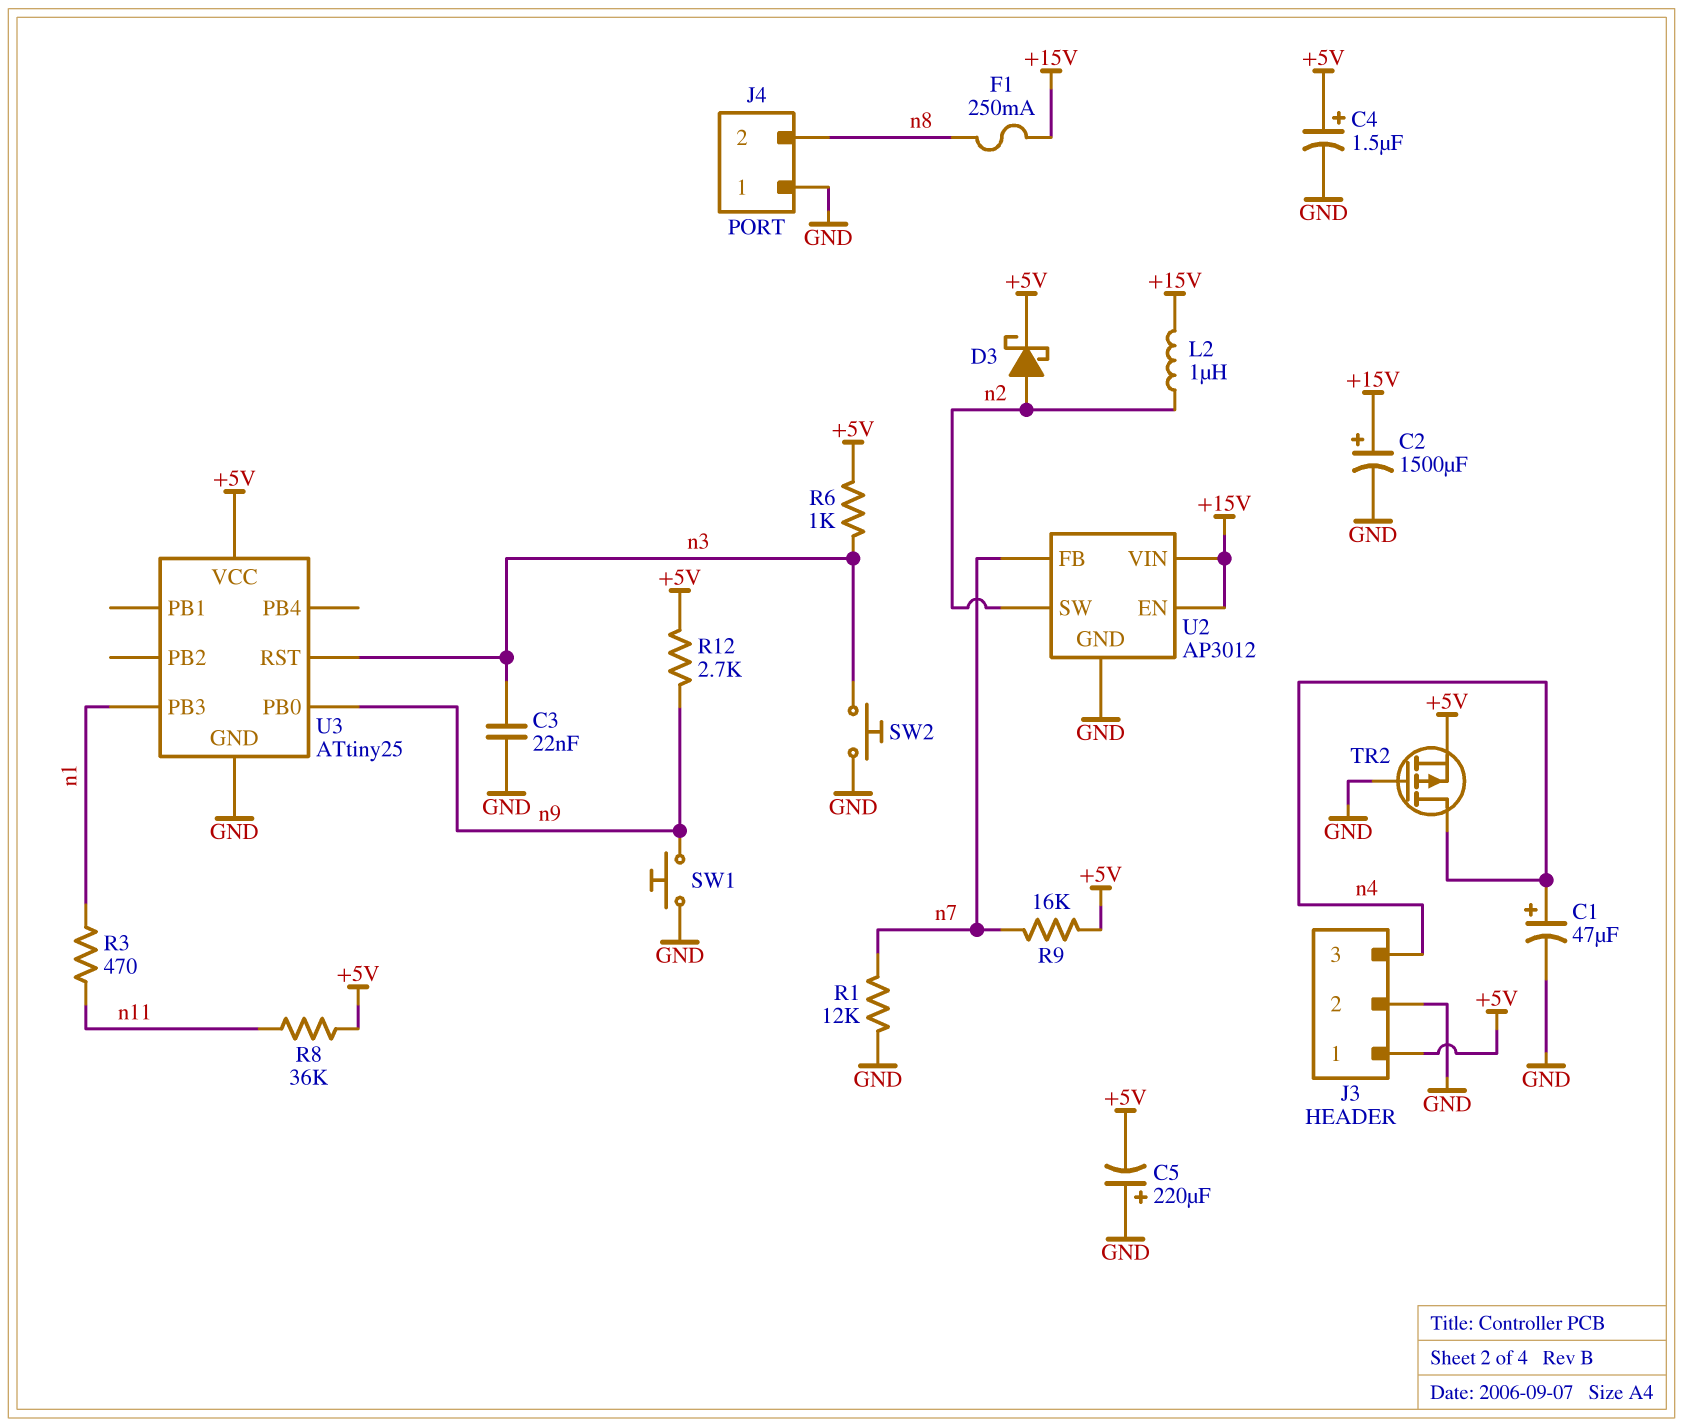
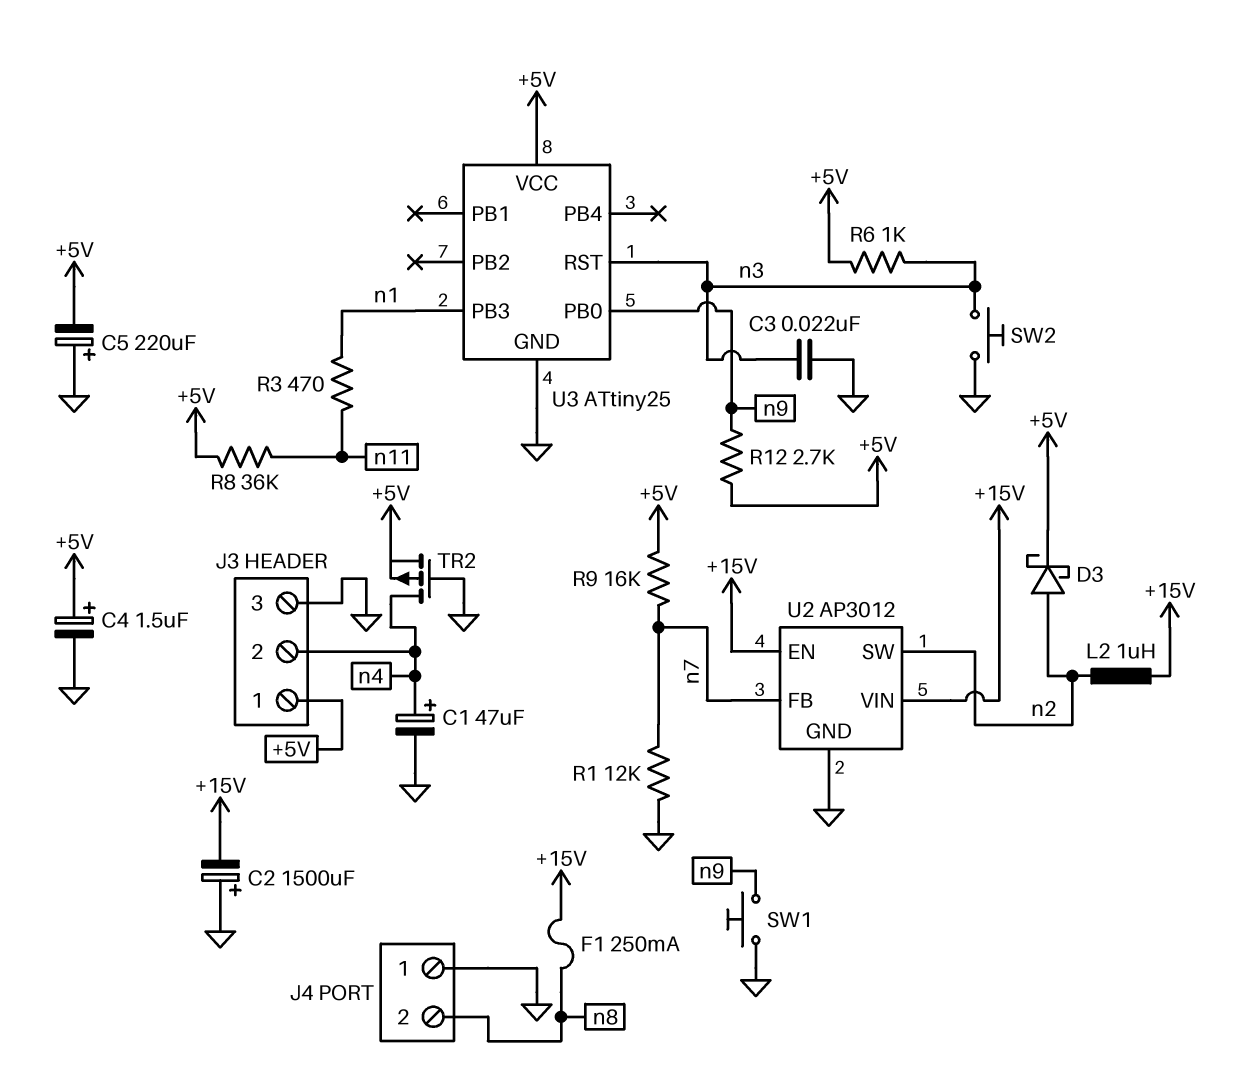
C2: 1500uF (plus +15V, minus GND) -> 1500uF (plus GND, minus +15V)
J3 pin 2: GND -> n4
J3 pin 3: n4 -> GND

